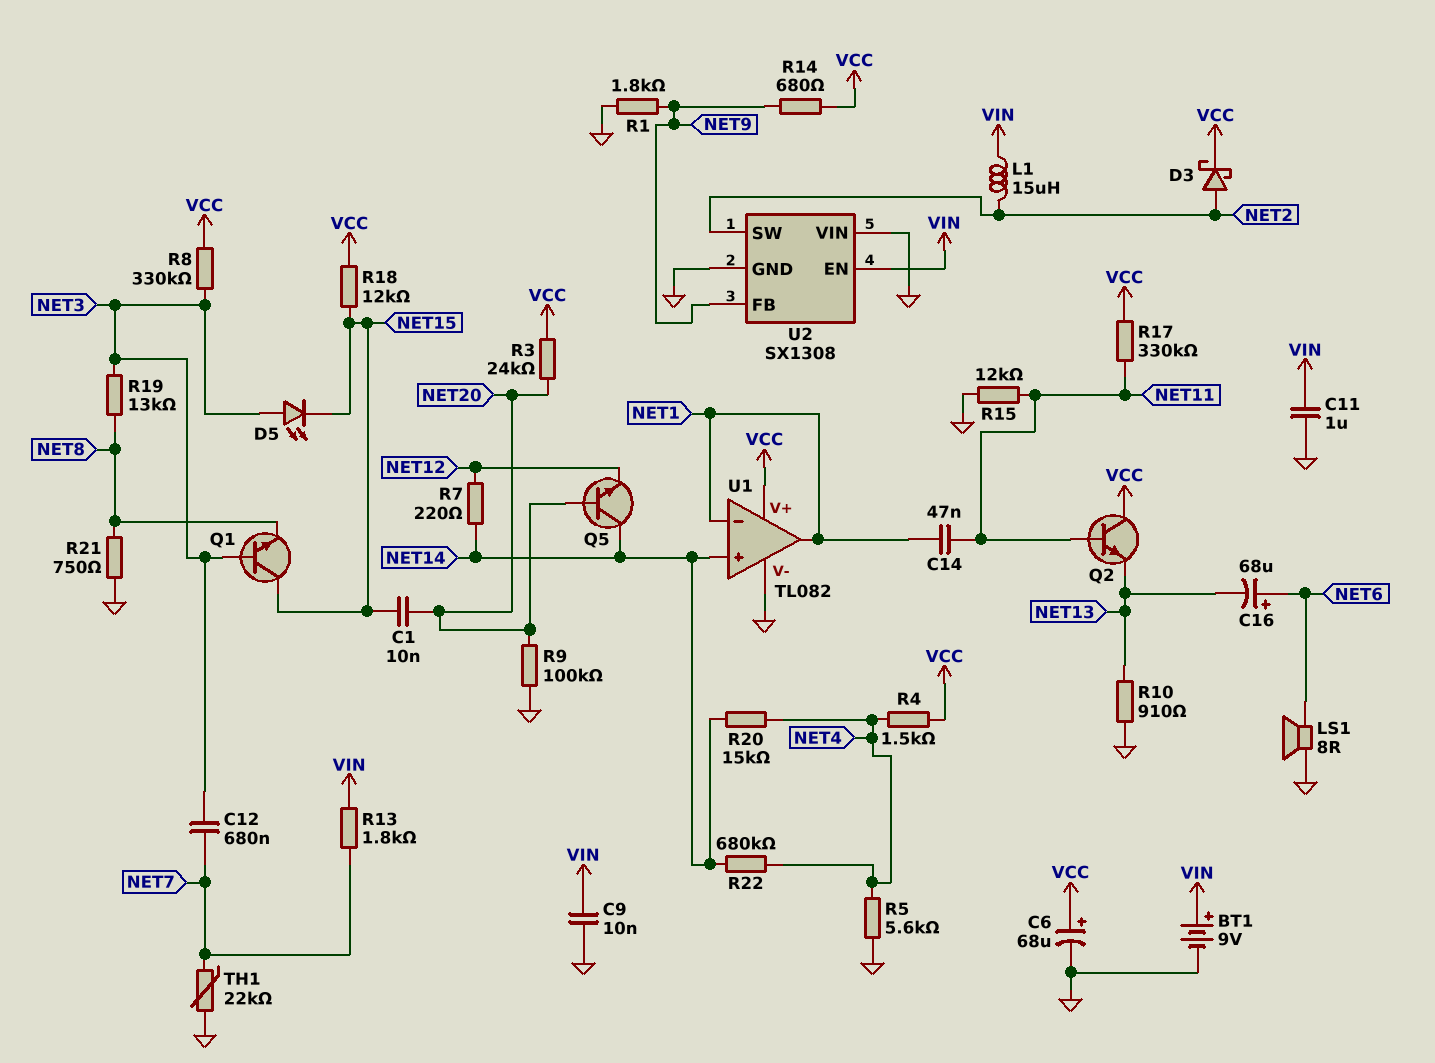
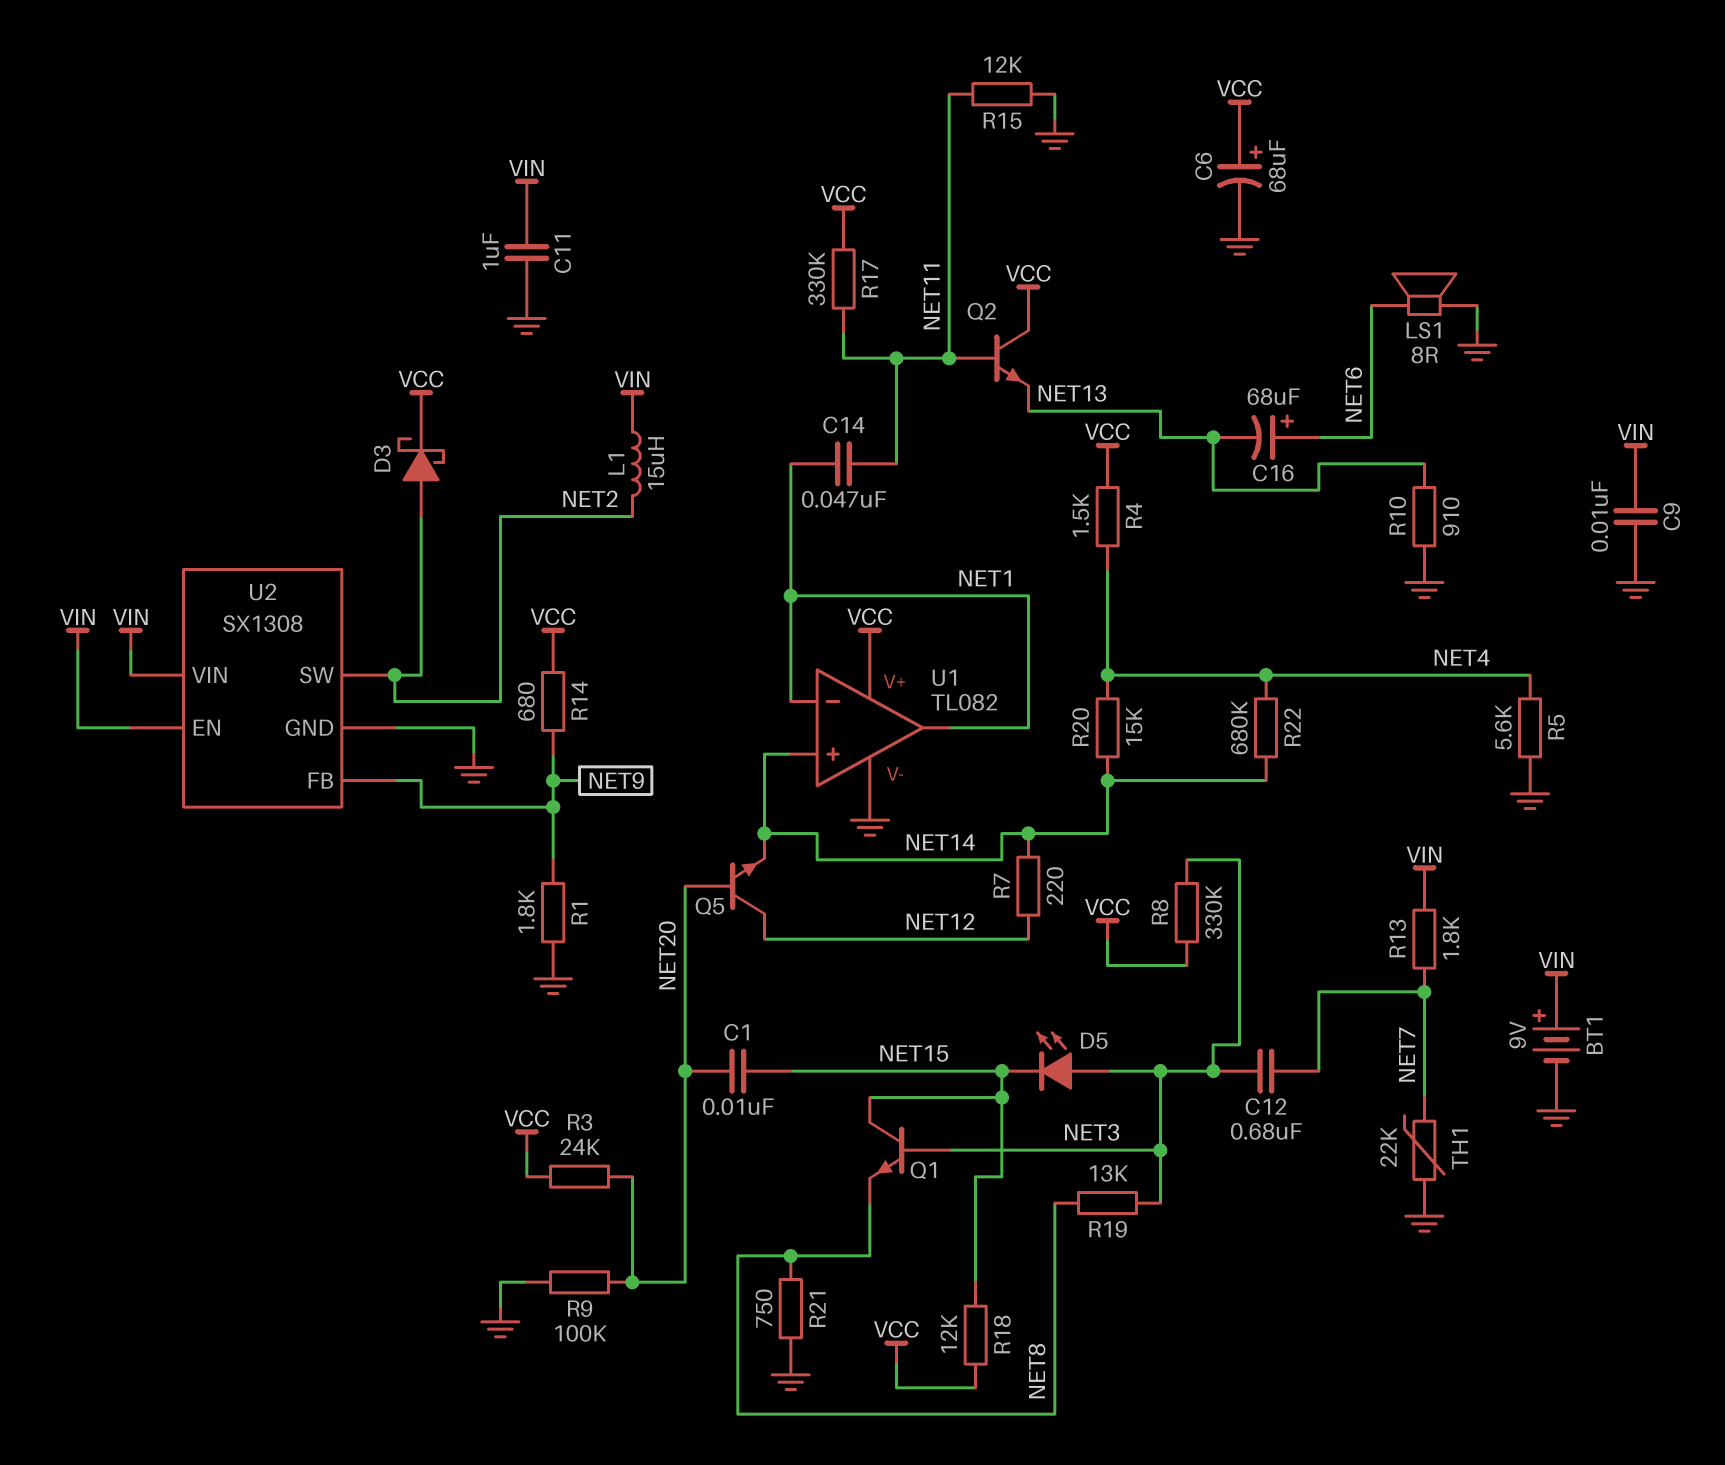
Q5: NPN (B NET20, C NET14, E NET12) -> NPN (B NET20, C NET12, E NET14)
U2 pin VIN: GND -> VIN

